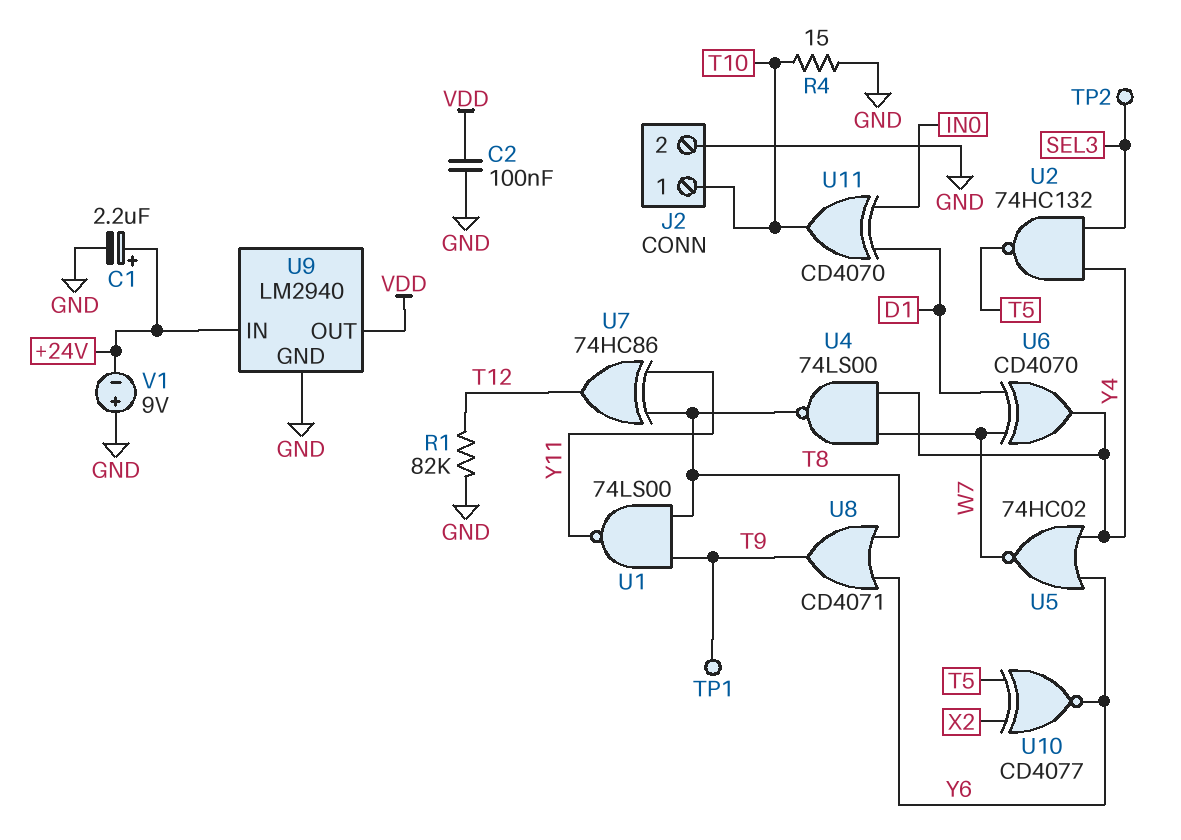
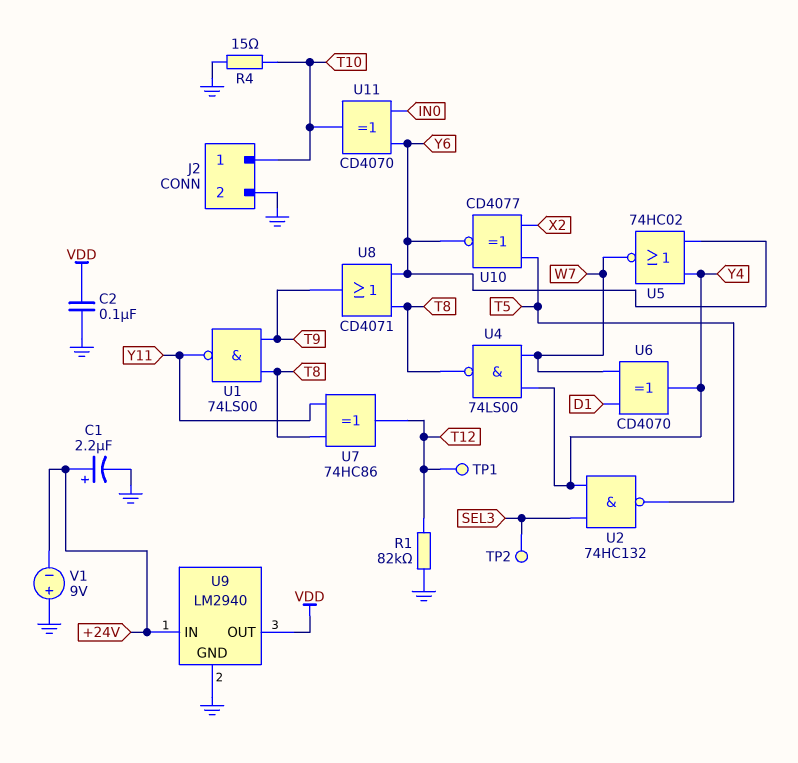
TP1: test point (T9) -> test point (T12)
U11: XOR CD4070 (in D1, in IN0, out T10) -> XOR CD4070 (in IN0, in Y6, out T10)

